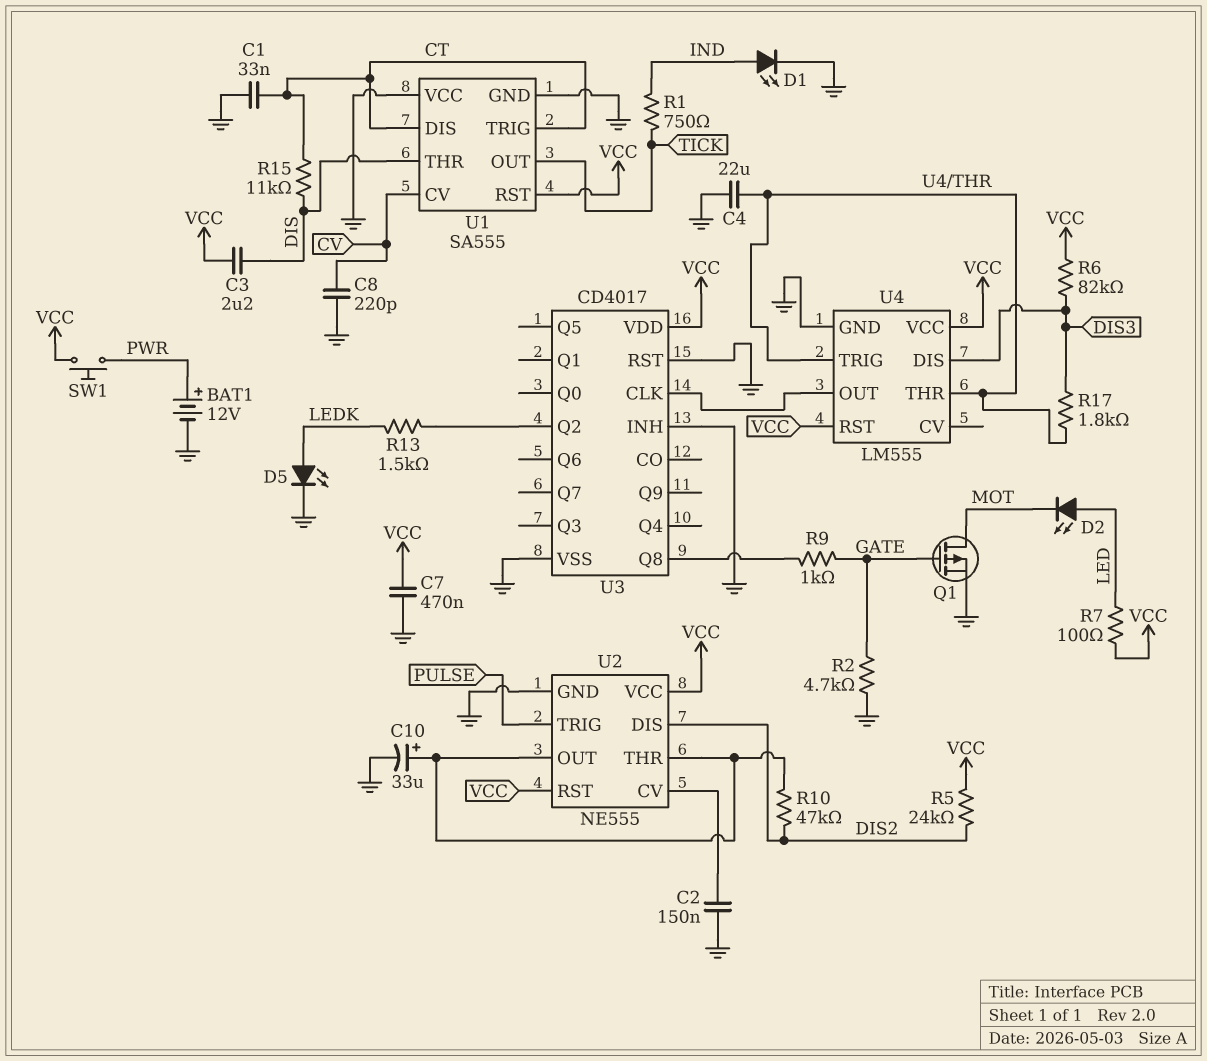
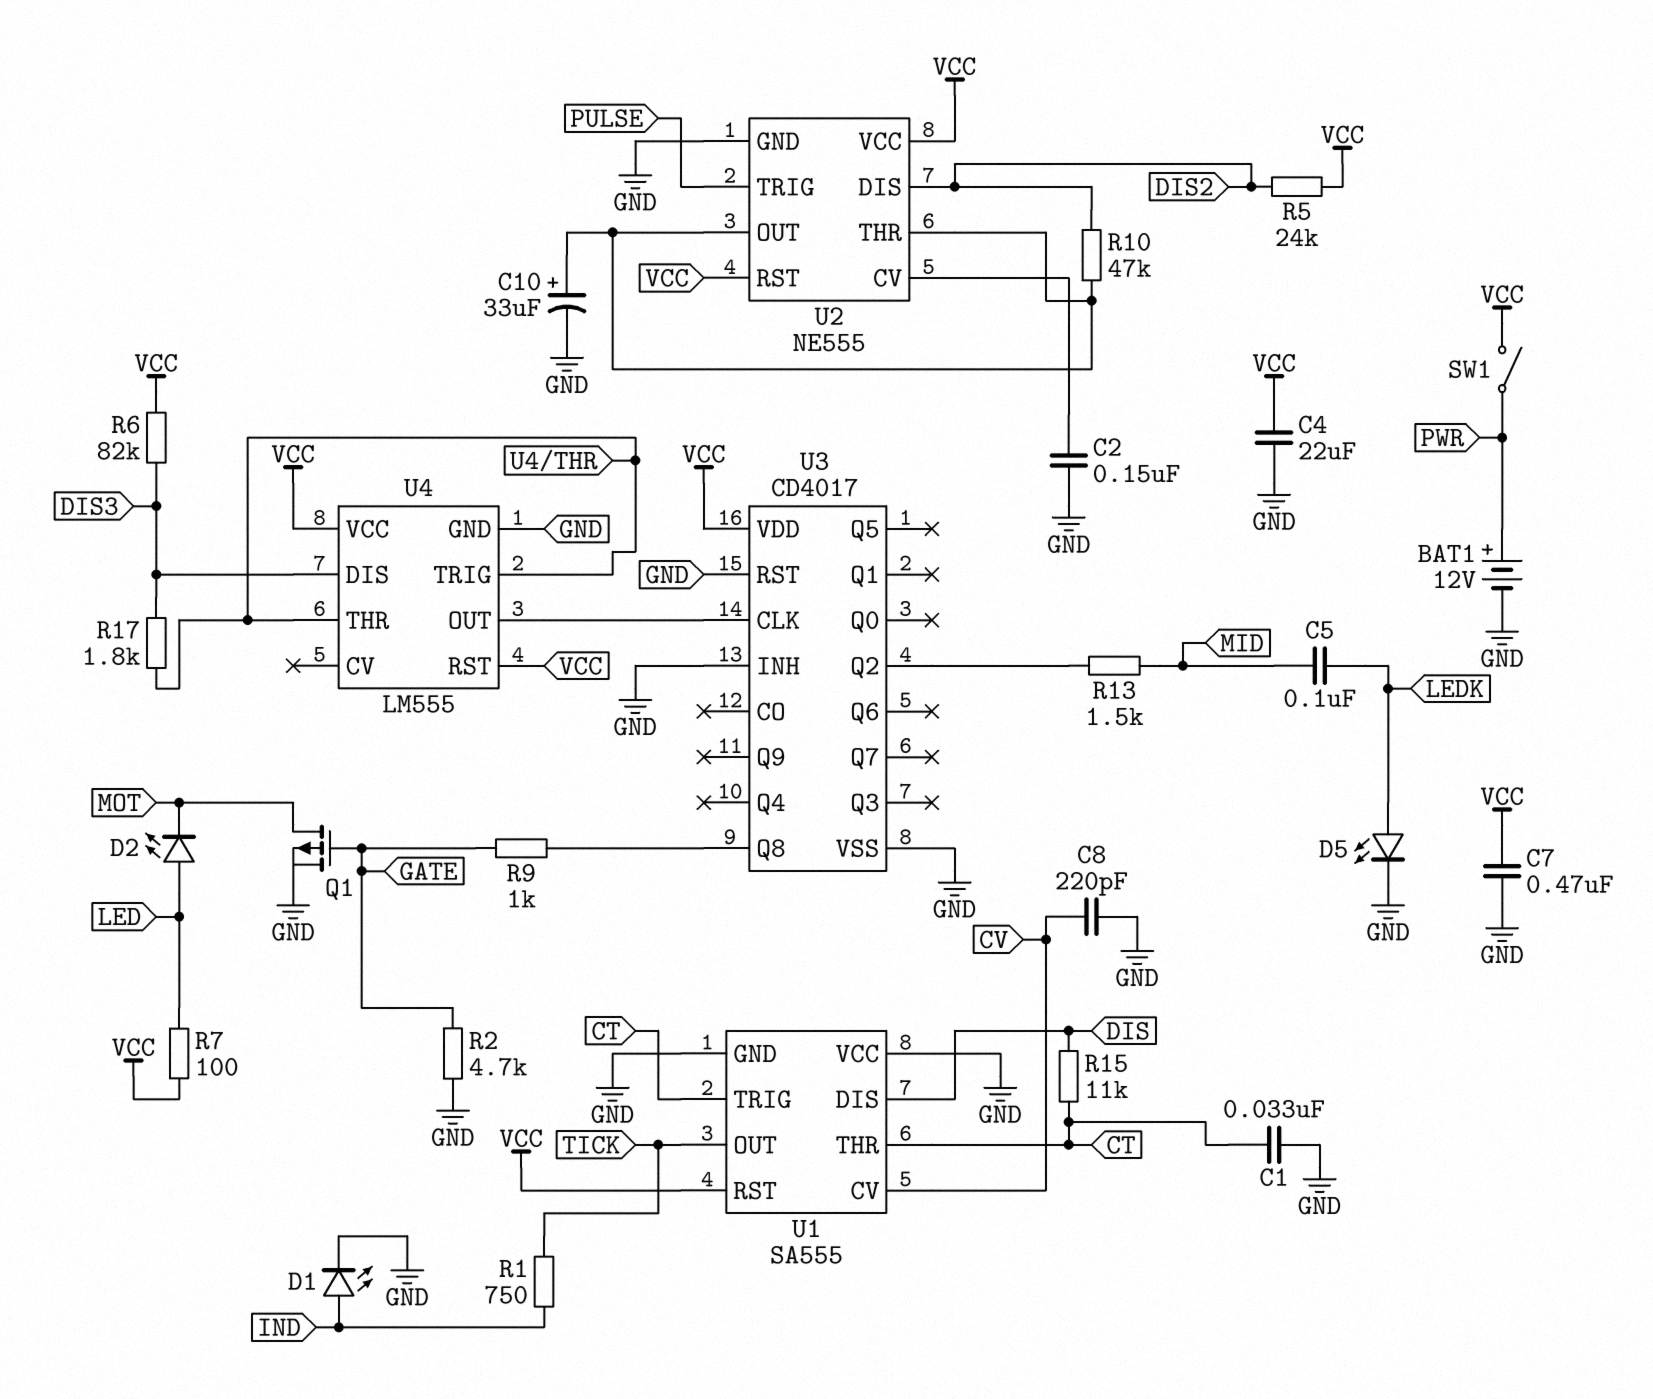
C3: 2.2uF (DIS, VCC) -> none
C4: 22uF (GND, U4/THR) -> 22uF (GND, VCC)
C5: none -> 100nF (LEDK, MID)
R13: 1.5k (LEDK, U3/Q2) -> 1.5k (MID, U3/Q2)
SW1: button (PWR, VCC) -> switch (PWR, VCC)
U1 pin DIS: CT -> DIS
U1 pin THR: DIS -> CT

